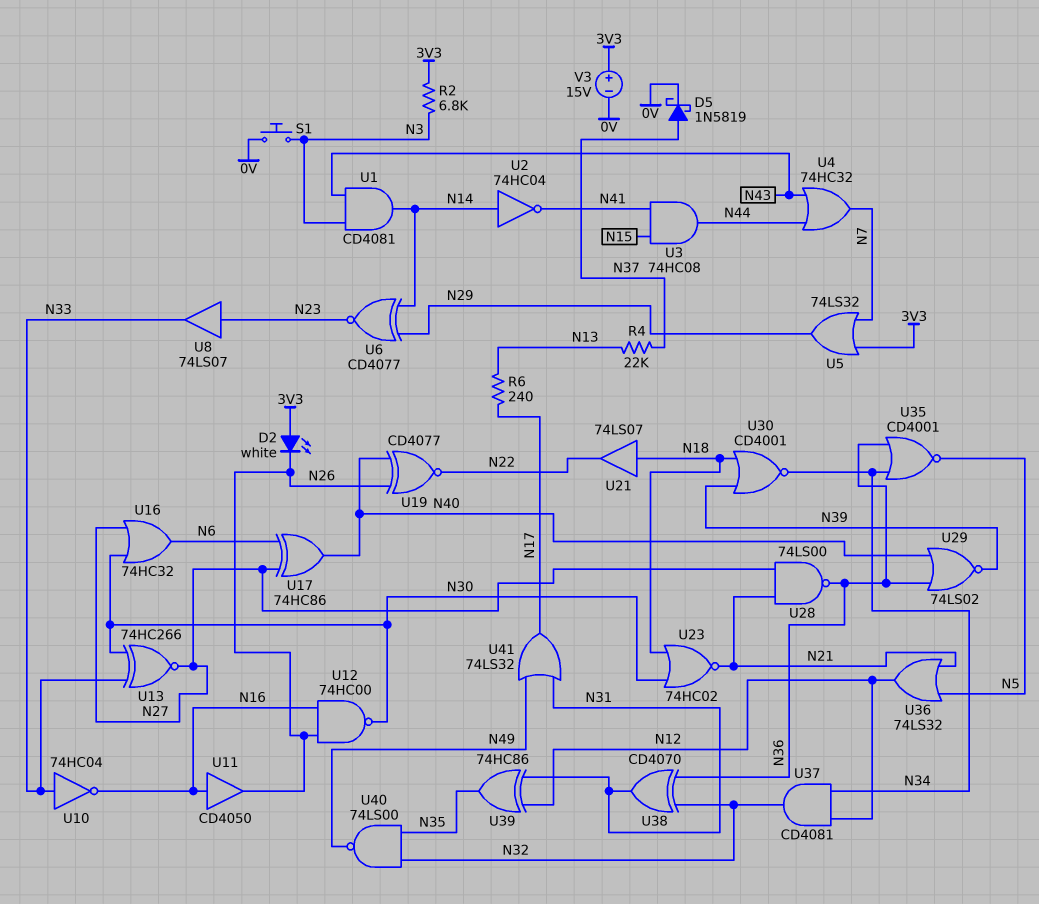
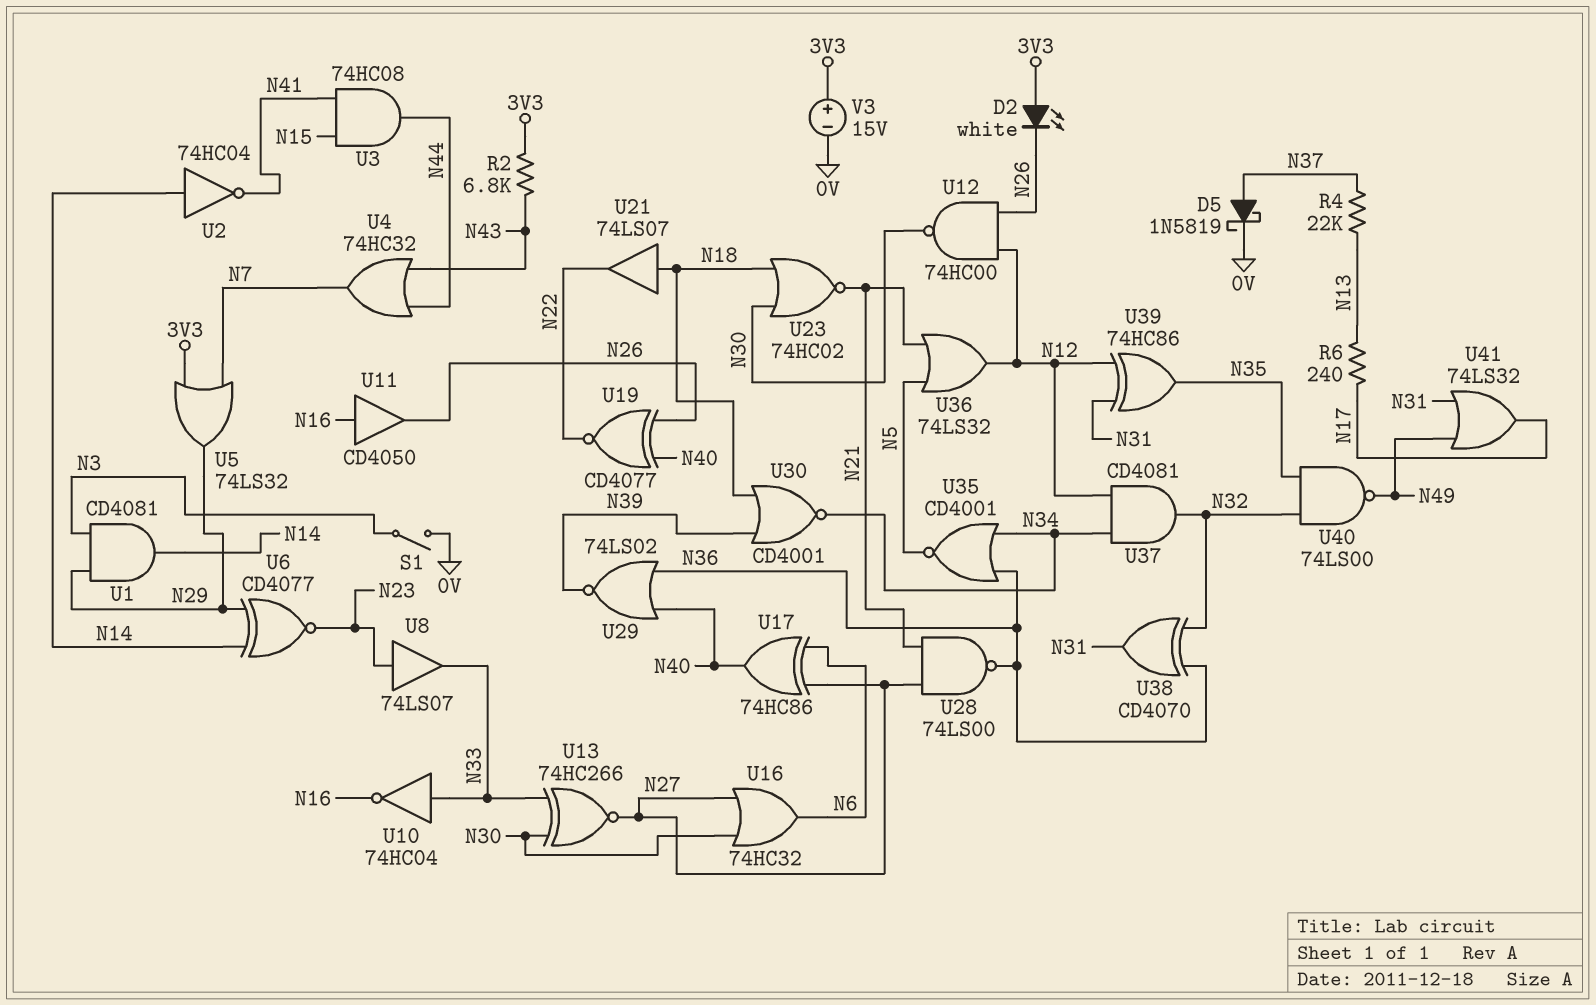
R2: 6.8k (3V3, N3) -> 6.8k (3V3, N43)
S1: button (0V, N3) -> switch (0V, N3)
U1: AND CD4081 (in N3, in N43, out N14) -> AND CD4081 (in N3, in N29, out N14)
U12: NAND 74HC00 (in N16, in N26, out N30) -> NAND 74HC00 (in N12, in N26, out N30)

